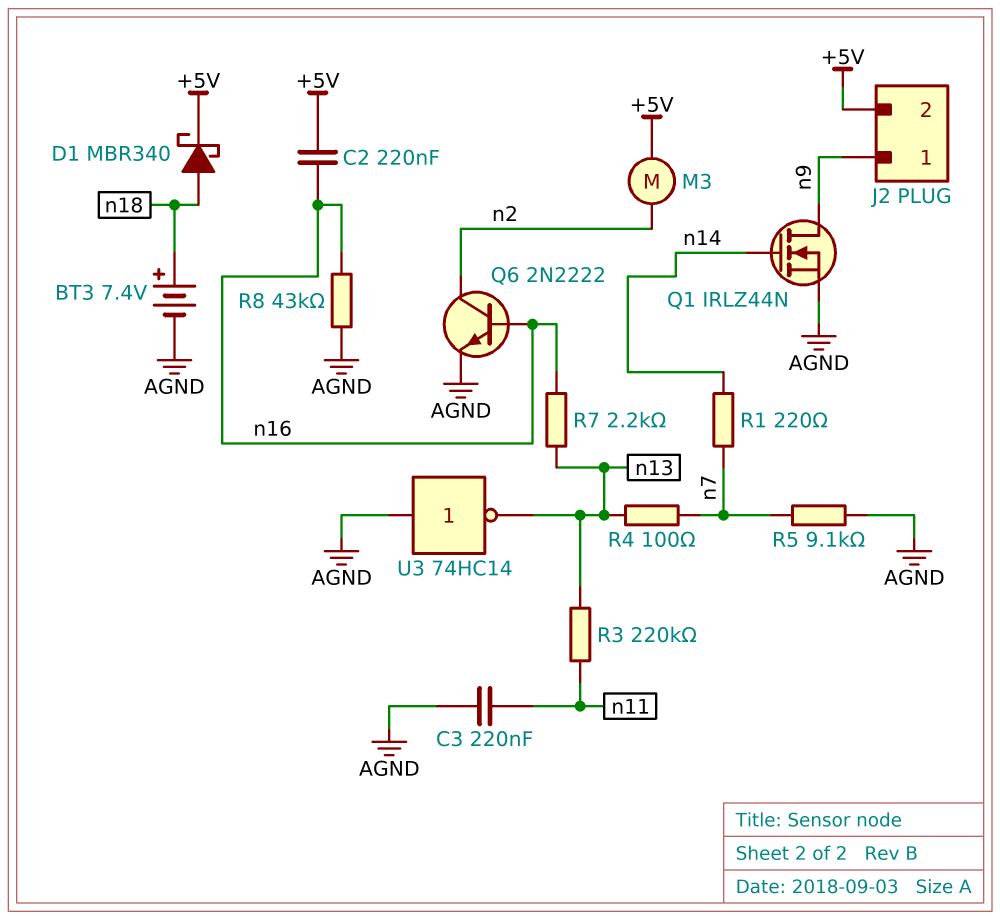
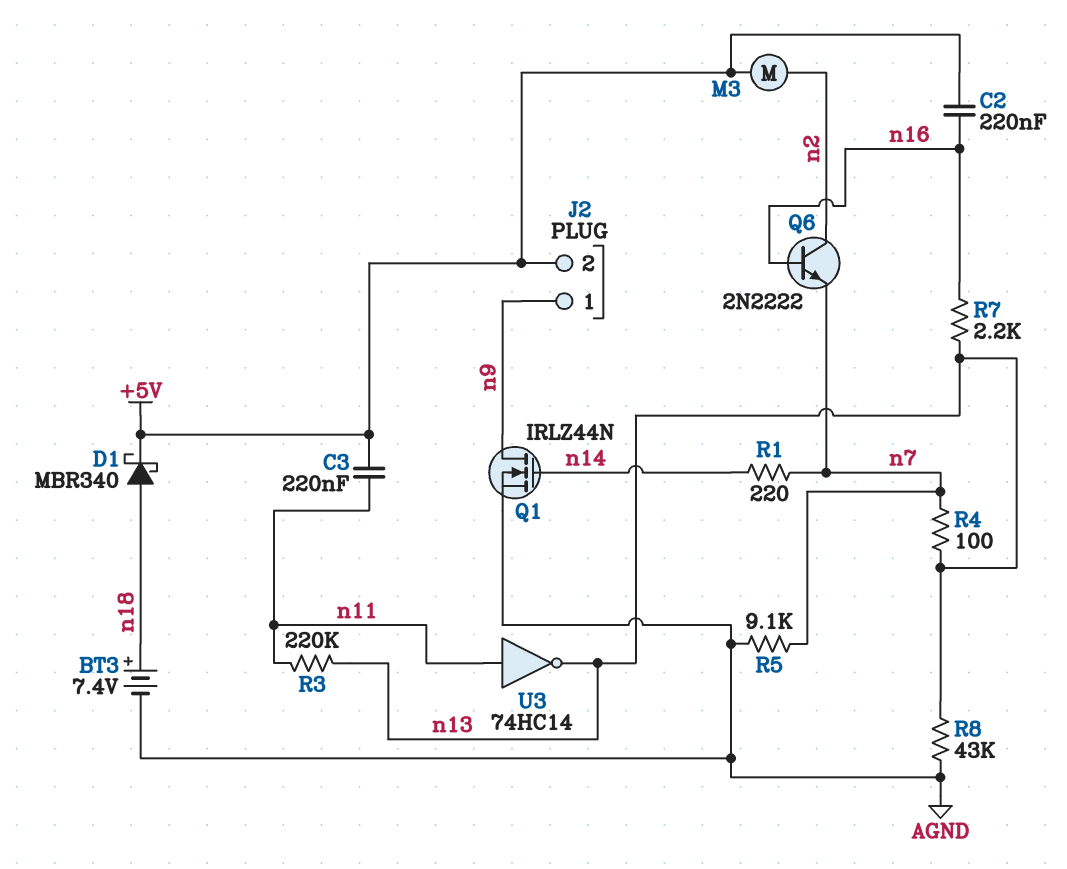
C3: 220nF (AGND, n11) -> 220nF (+5V, n11)
Q6: NPN 2N2222 (B n16, C n2, E AGND) -> NPN 2N2222 (B n16, C n2, E n7)
R8: 43k (AGND, n16) -> 43k (AGND, n13)
U3: NOT 74HC14 (in AGND, out n13) -> NOT 74HC14 (in n11, out n13)

